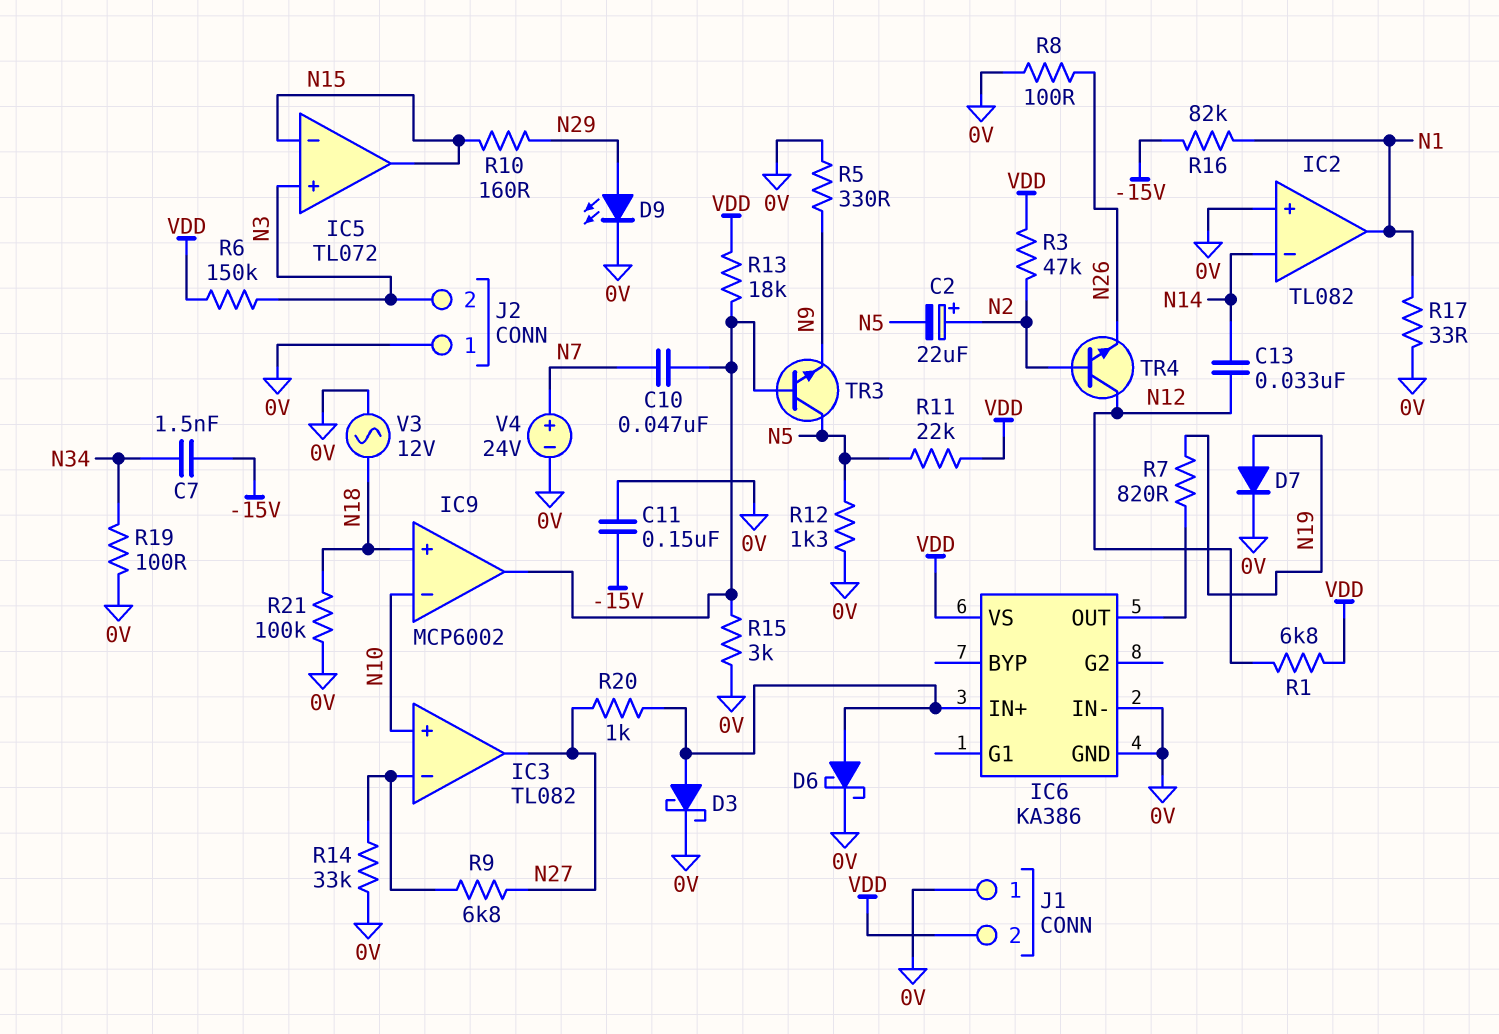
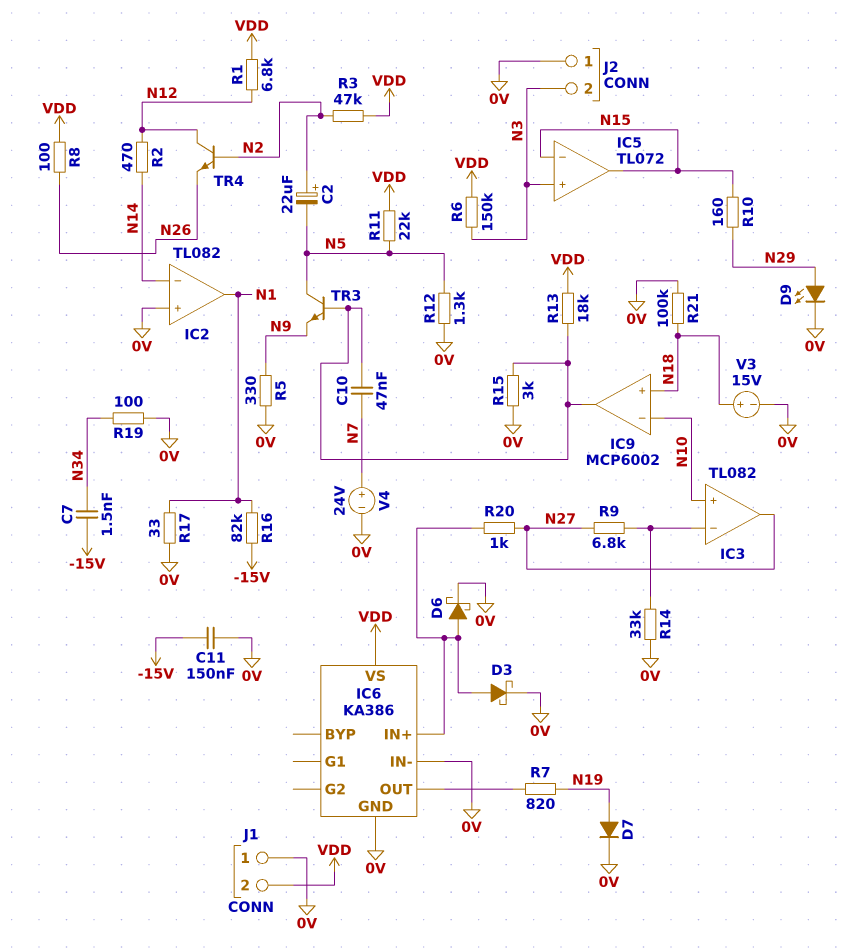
C13: 33nF (N12, N14) -> none
R2: none -> 470 (N12, N14)
R8: 100 (0V, N26) -> 100 (N26, VDD)
V3: AC 12V (0V, N18) -> 15V (plus N18, minus 0V)

